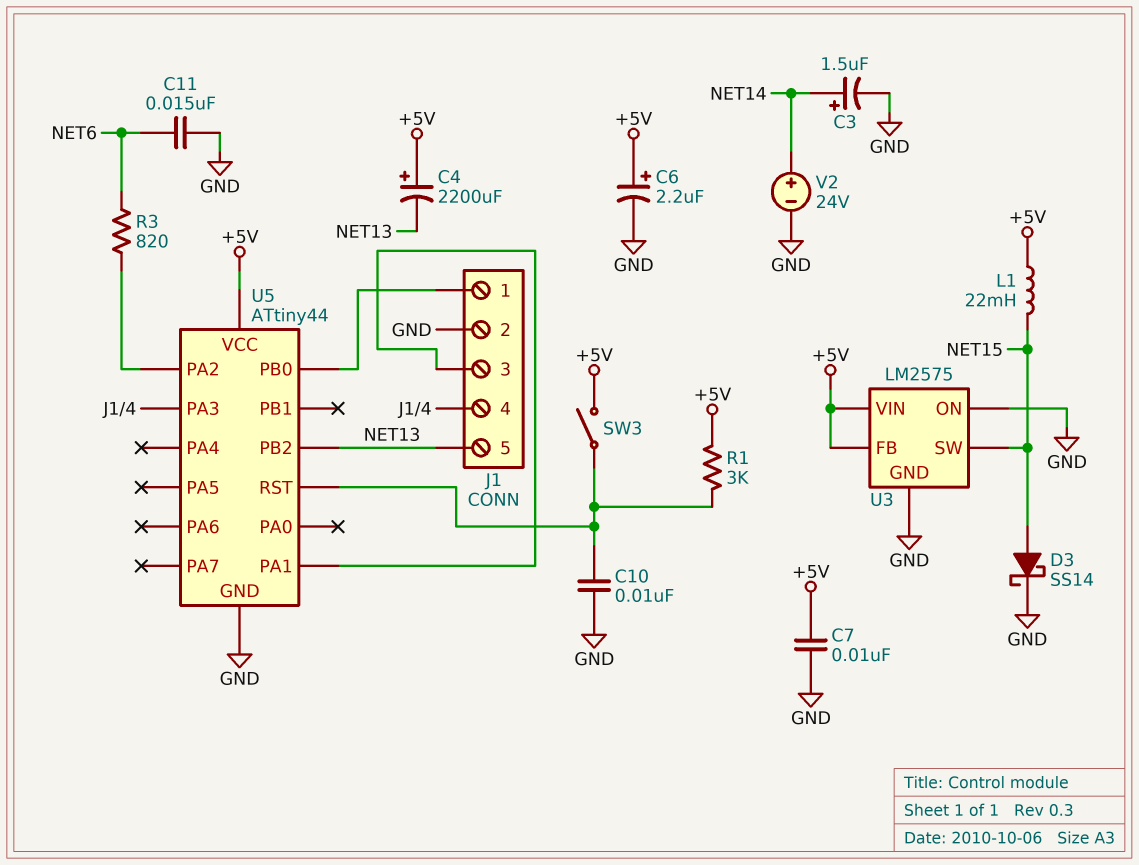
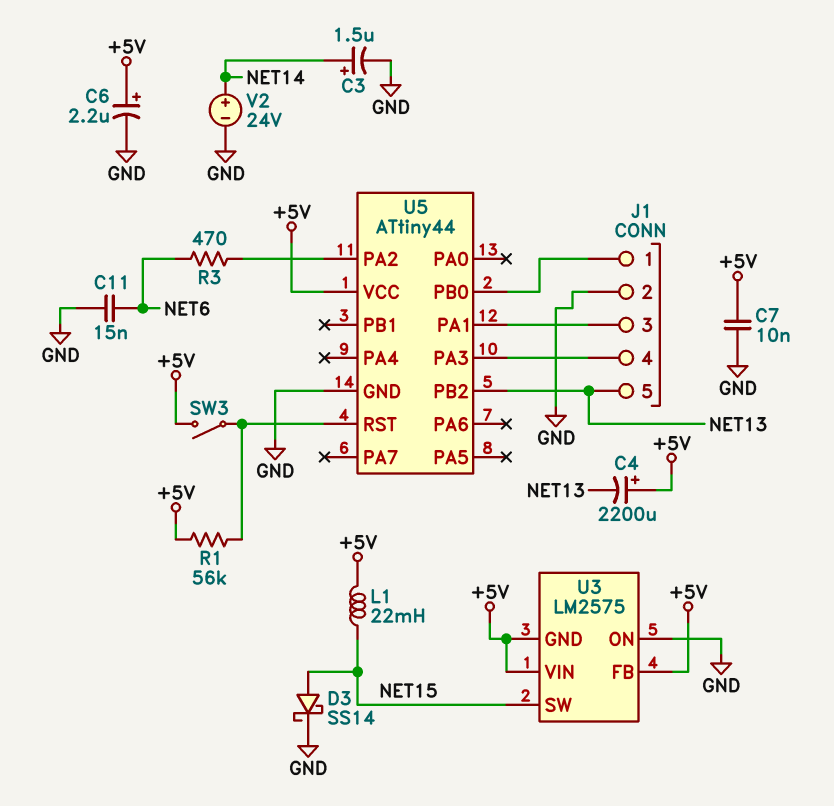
C10: 10nF (GND, U5/RST) -> none
R1: 3k (+5V, U5/RST) -> 56k (+5V, U5/RST)
R3: 820 (NET6, U5/PA2) -> 470 (NET6, U5/PA2)
U3 pin GND: GND -> +5V

